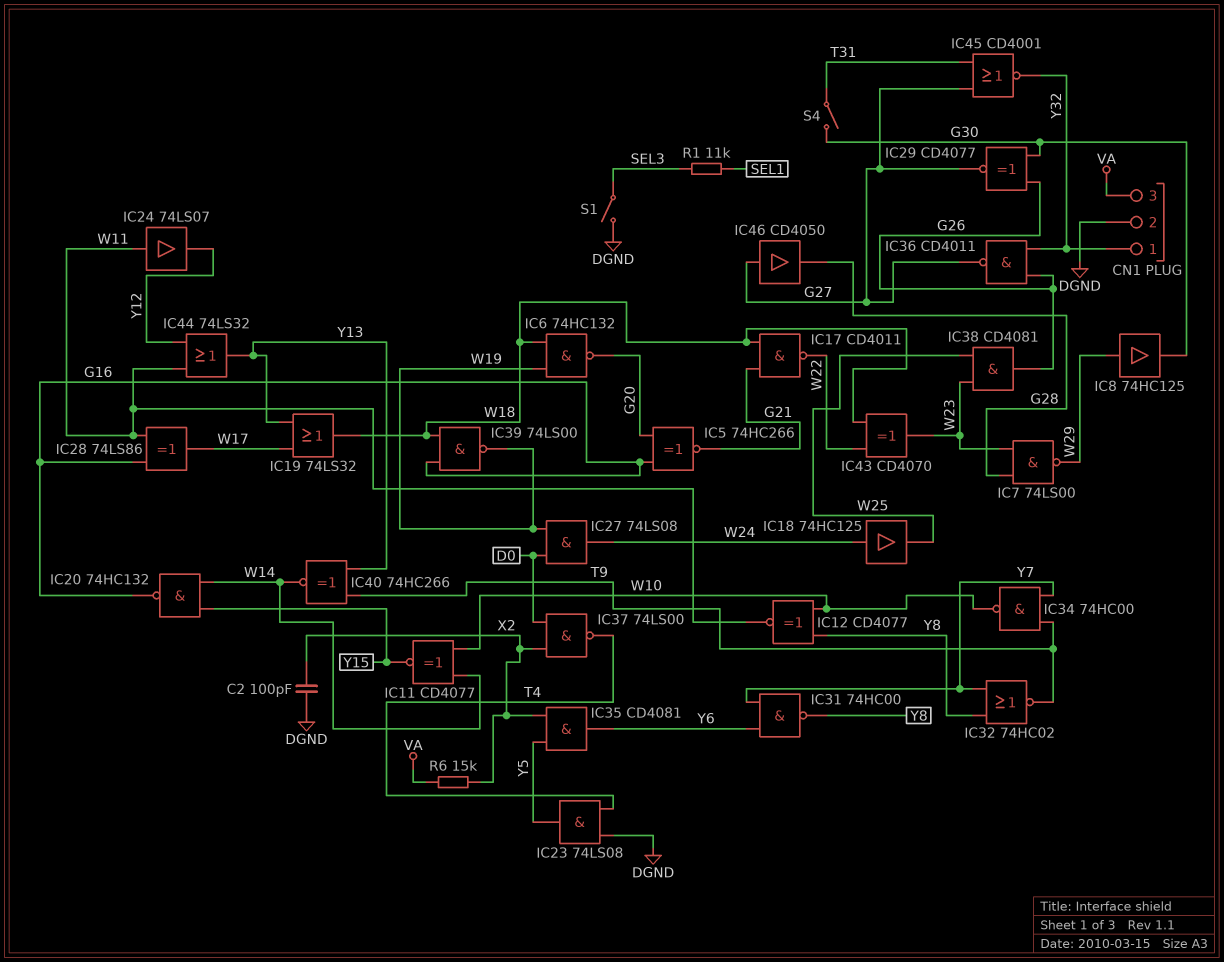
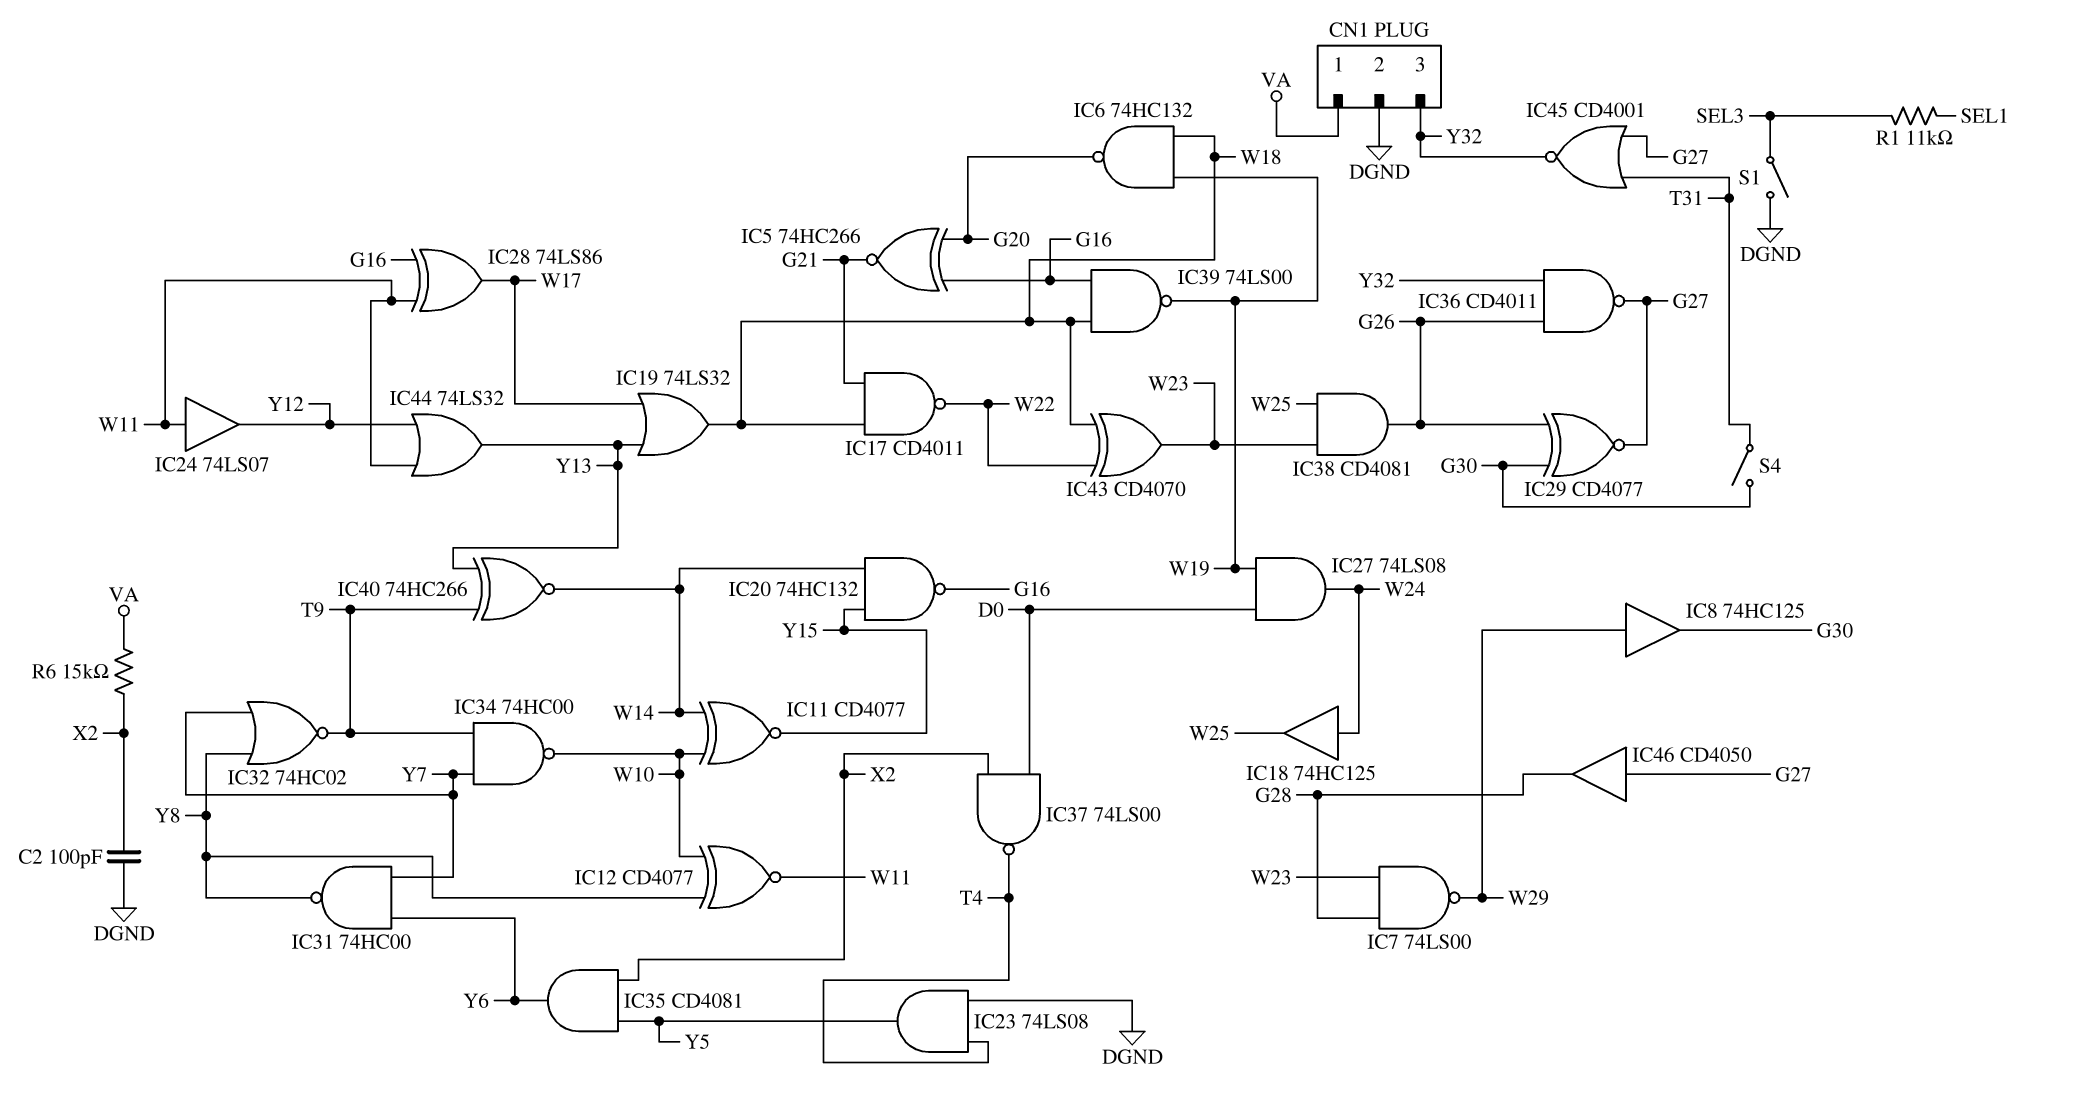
CN1 pin 1: Y32 -> VA
CN1 pin 3: VA -> Y32

